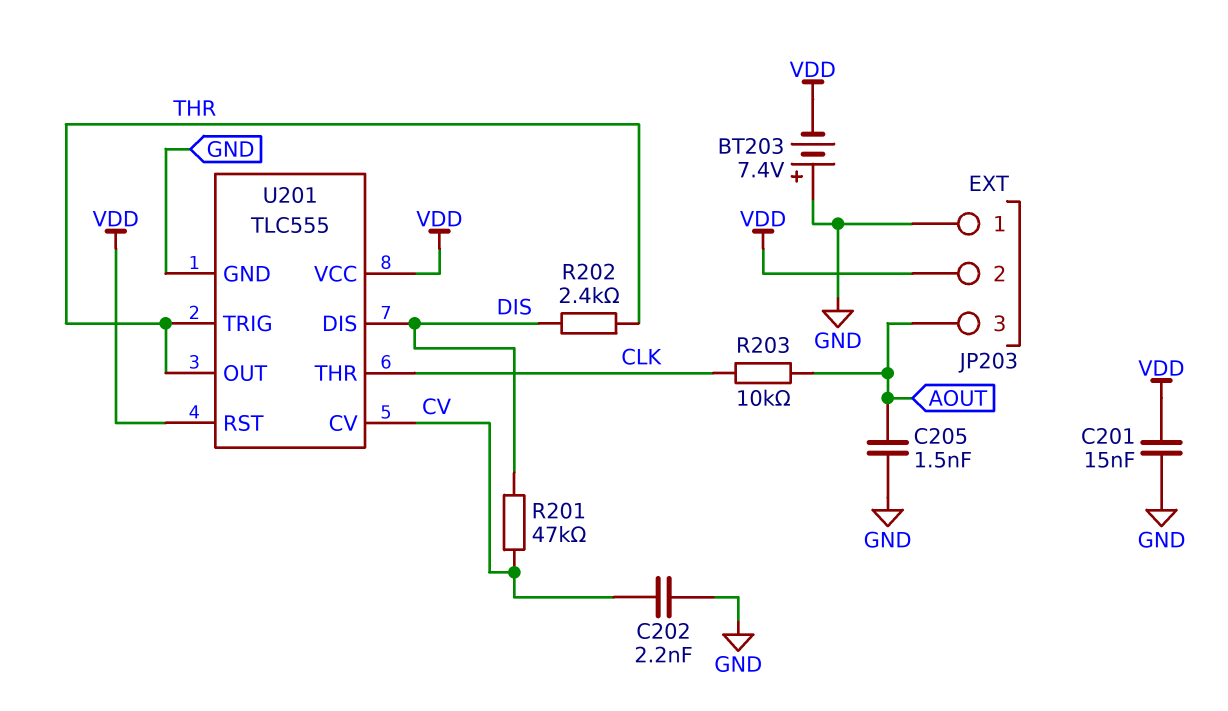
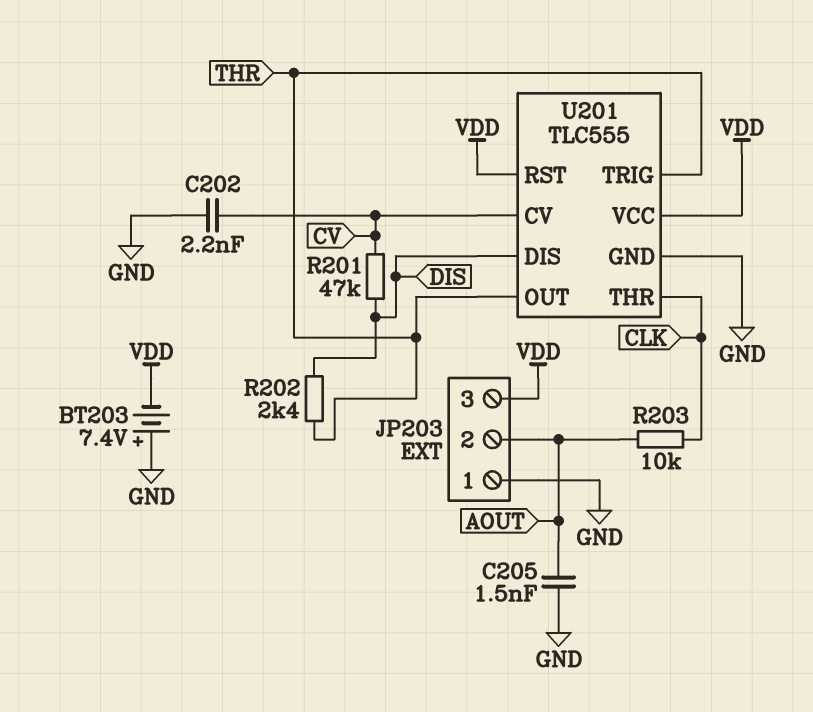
C201: 15nF (GND, VDD) -> none
JP203 pin 2: VDD -> AOUT
JP203 pin 3: AOUT -> VDD

